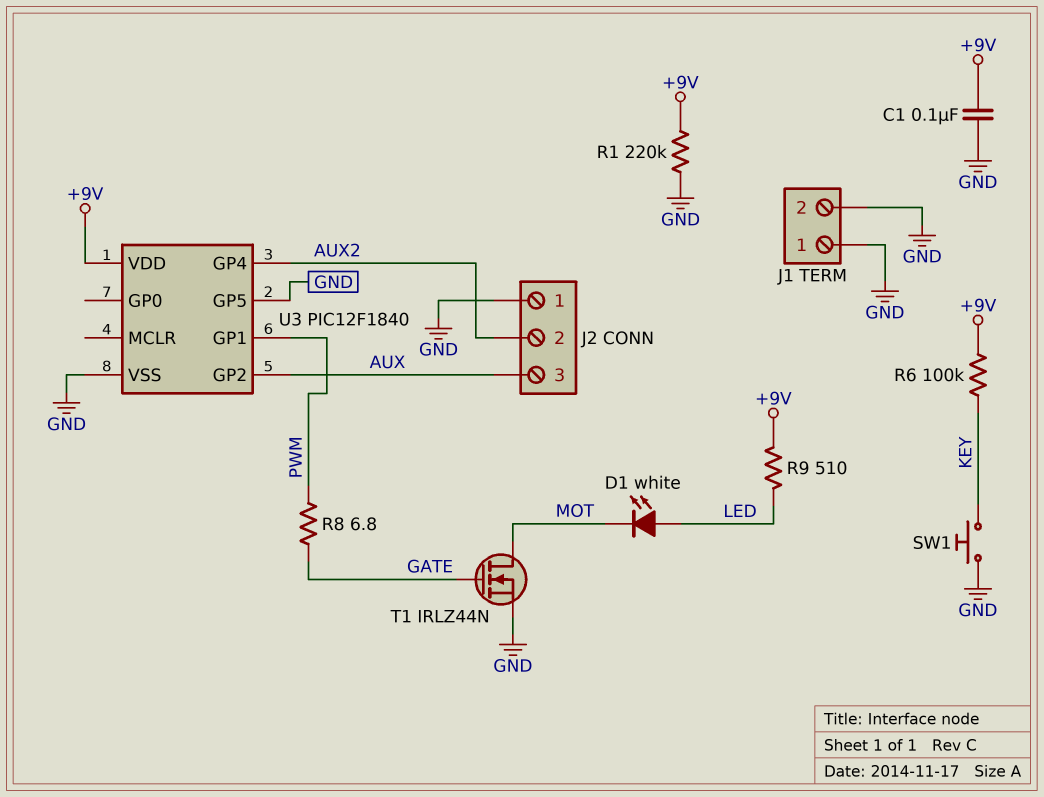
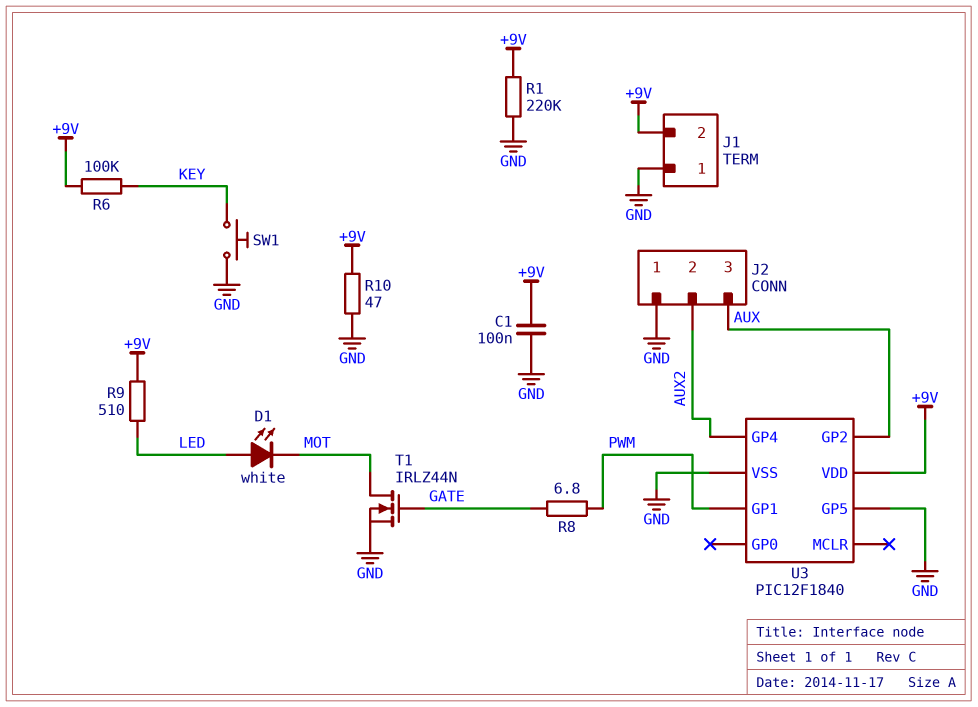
J1 pin 2: GND -> +9V
R10: none -> 47 (+9V, GND)

